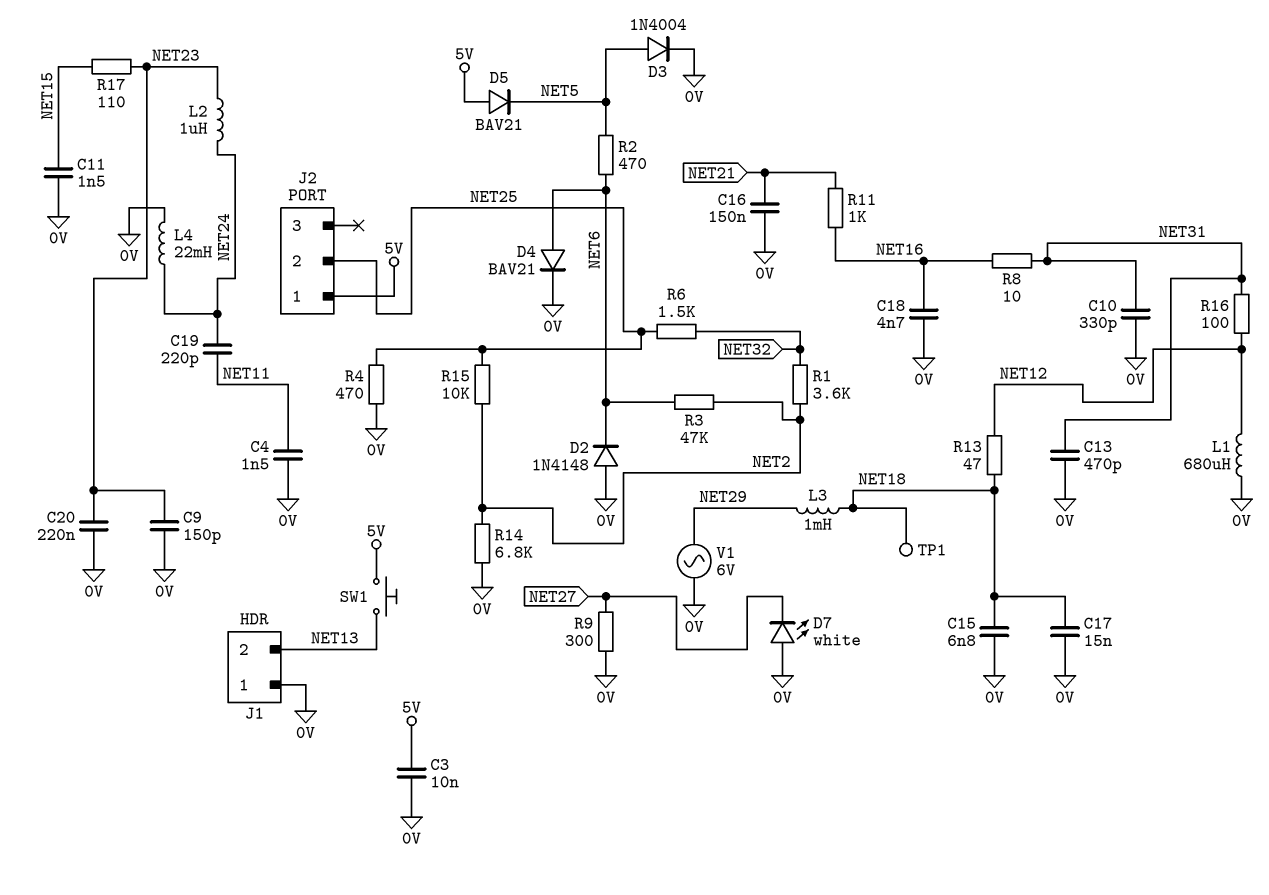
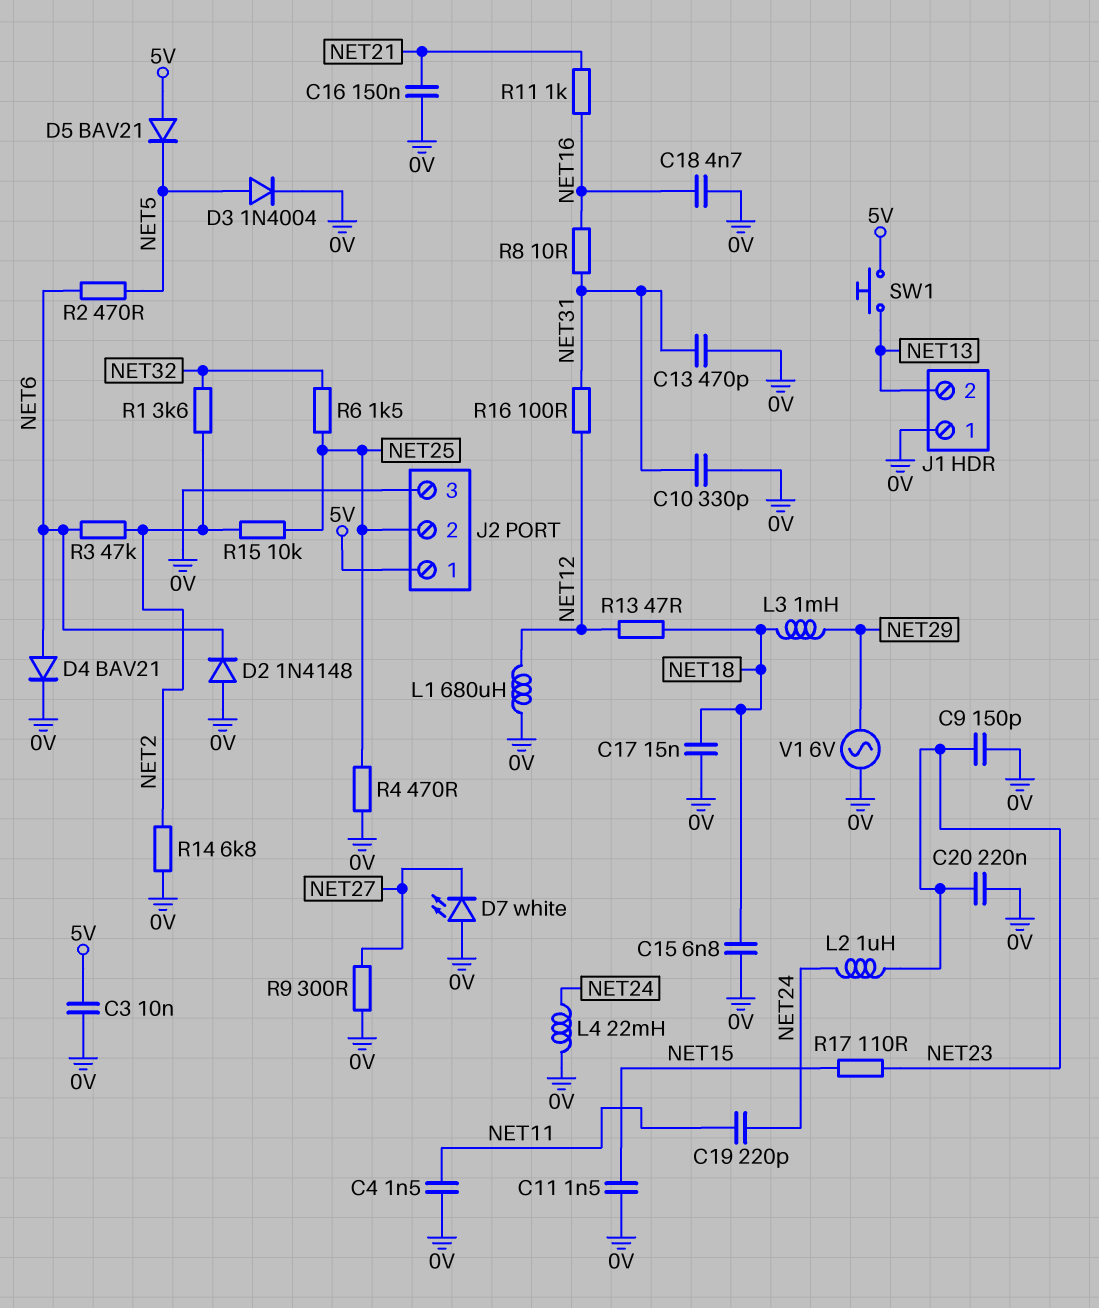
J2 pin 3: none -> 0V
TP1: test point (NET18) -> none

